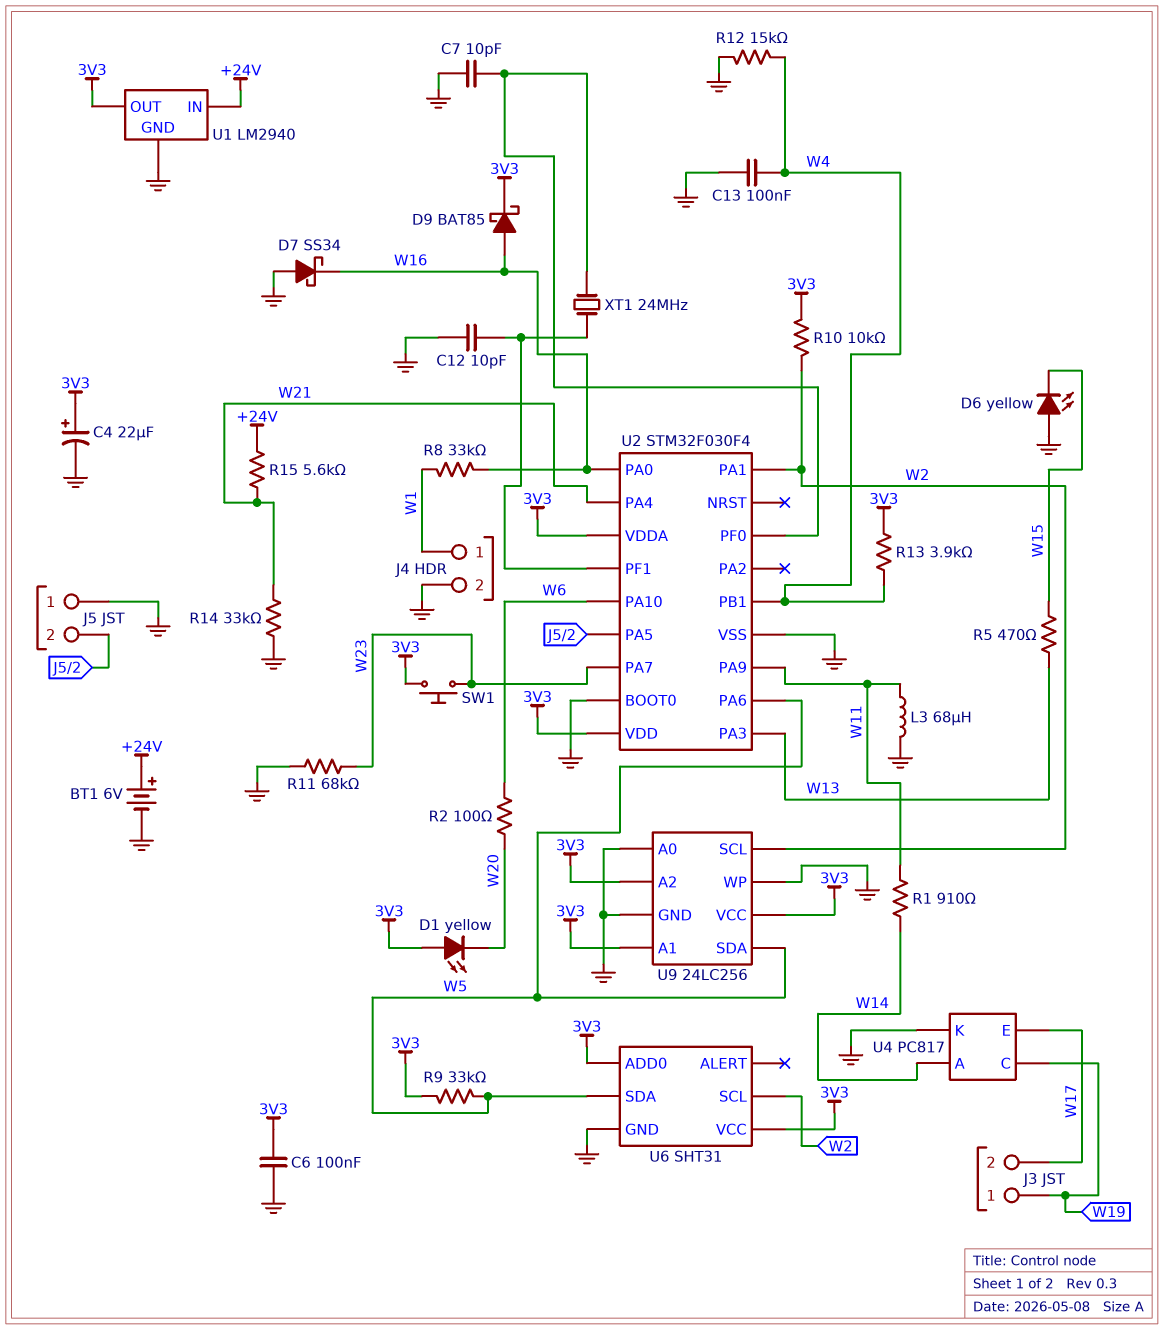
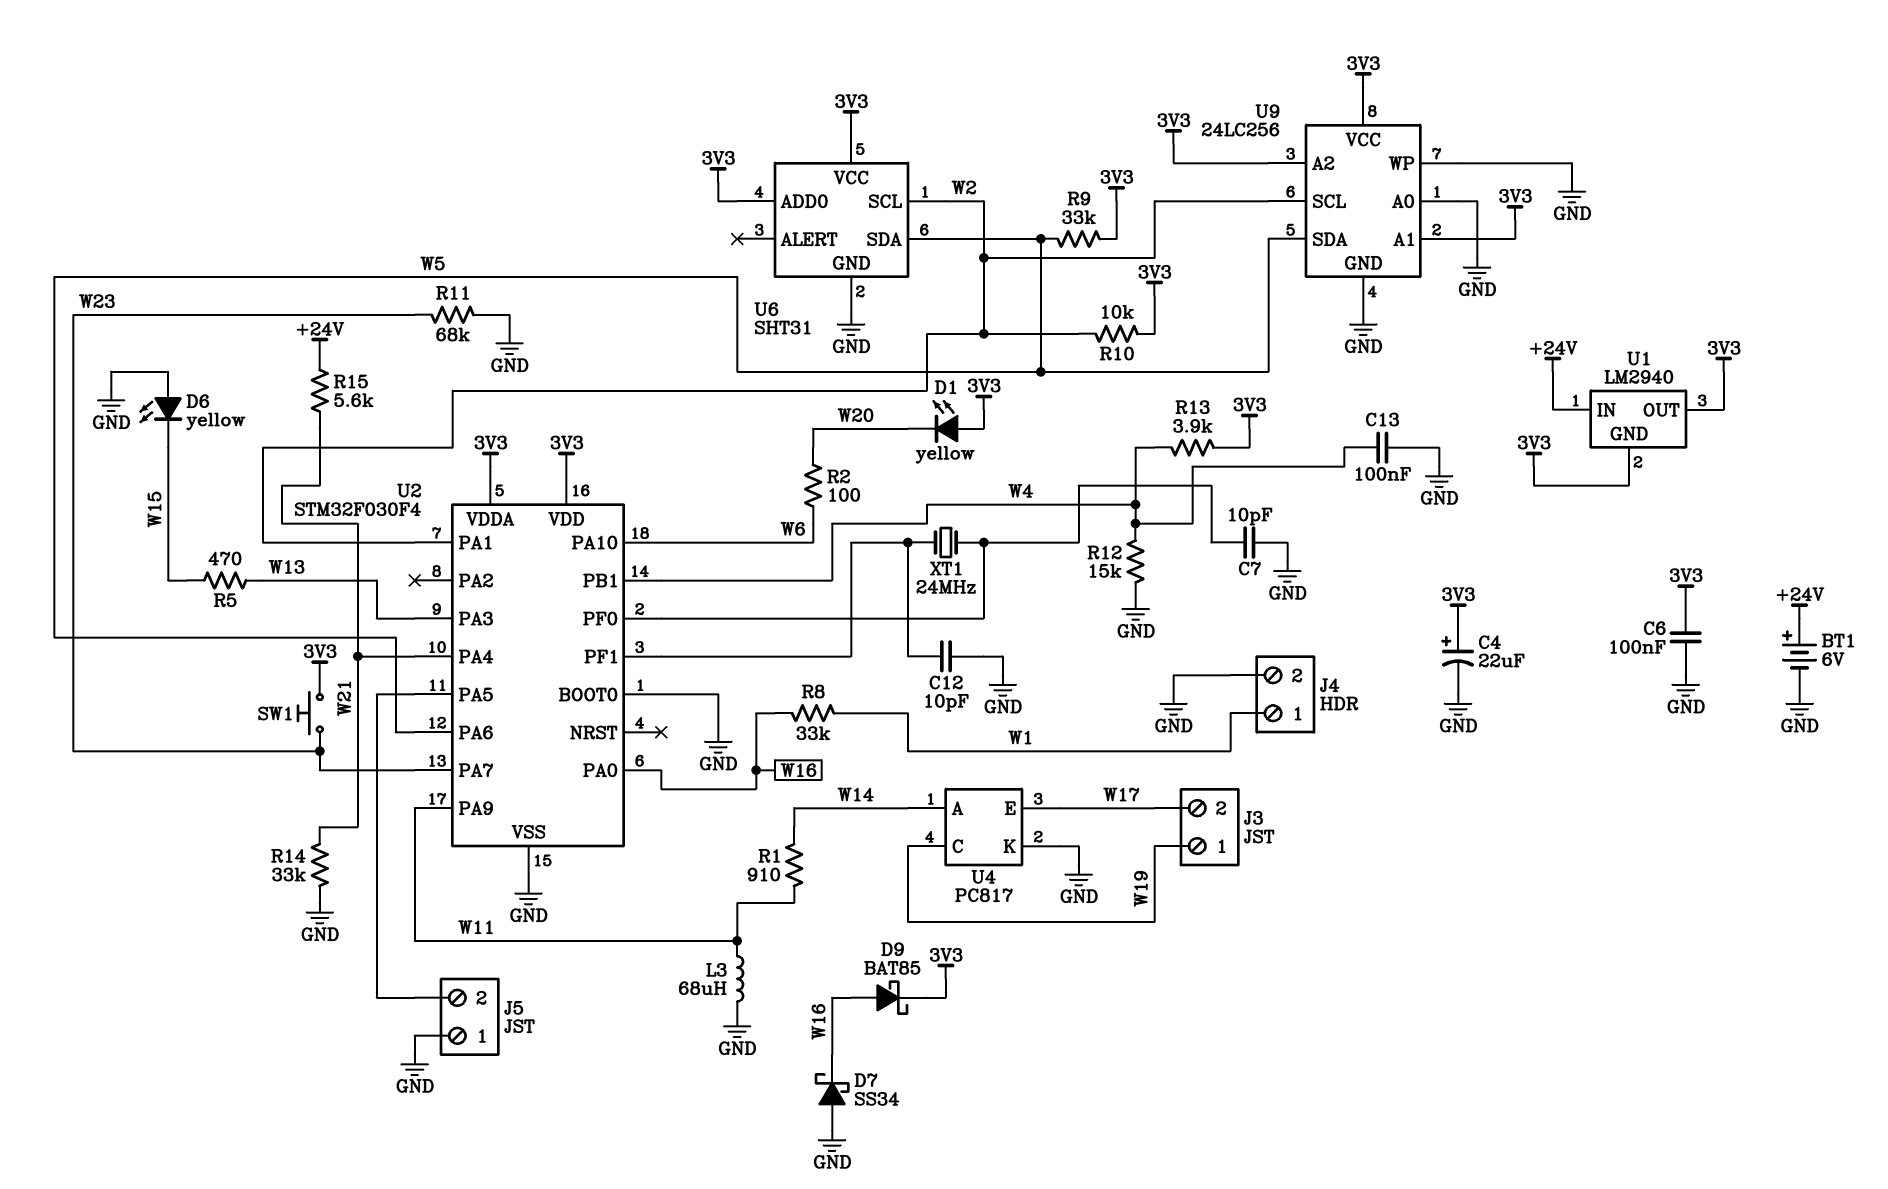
U1 pin GND: GND -> 3V3

